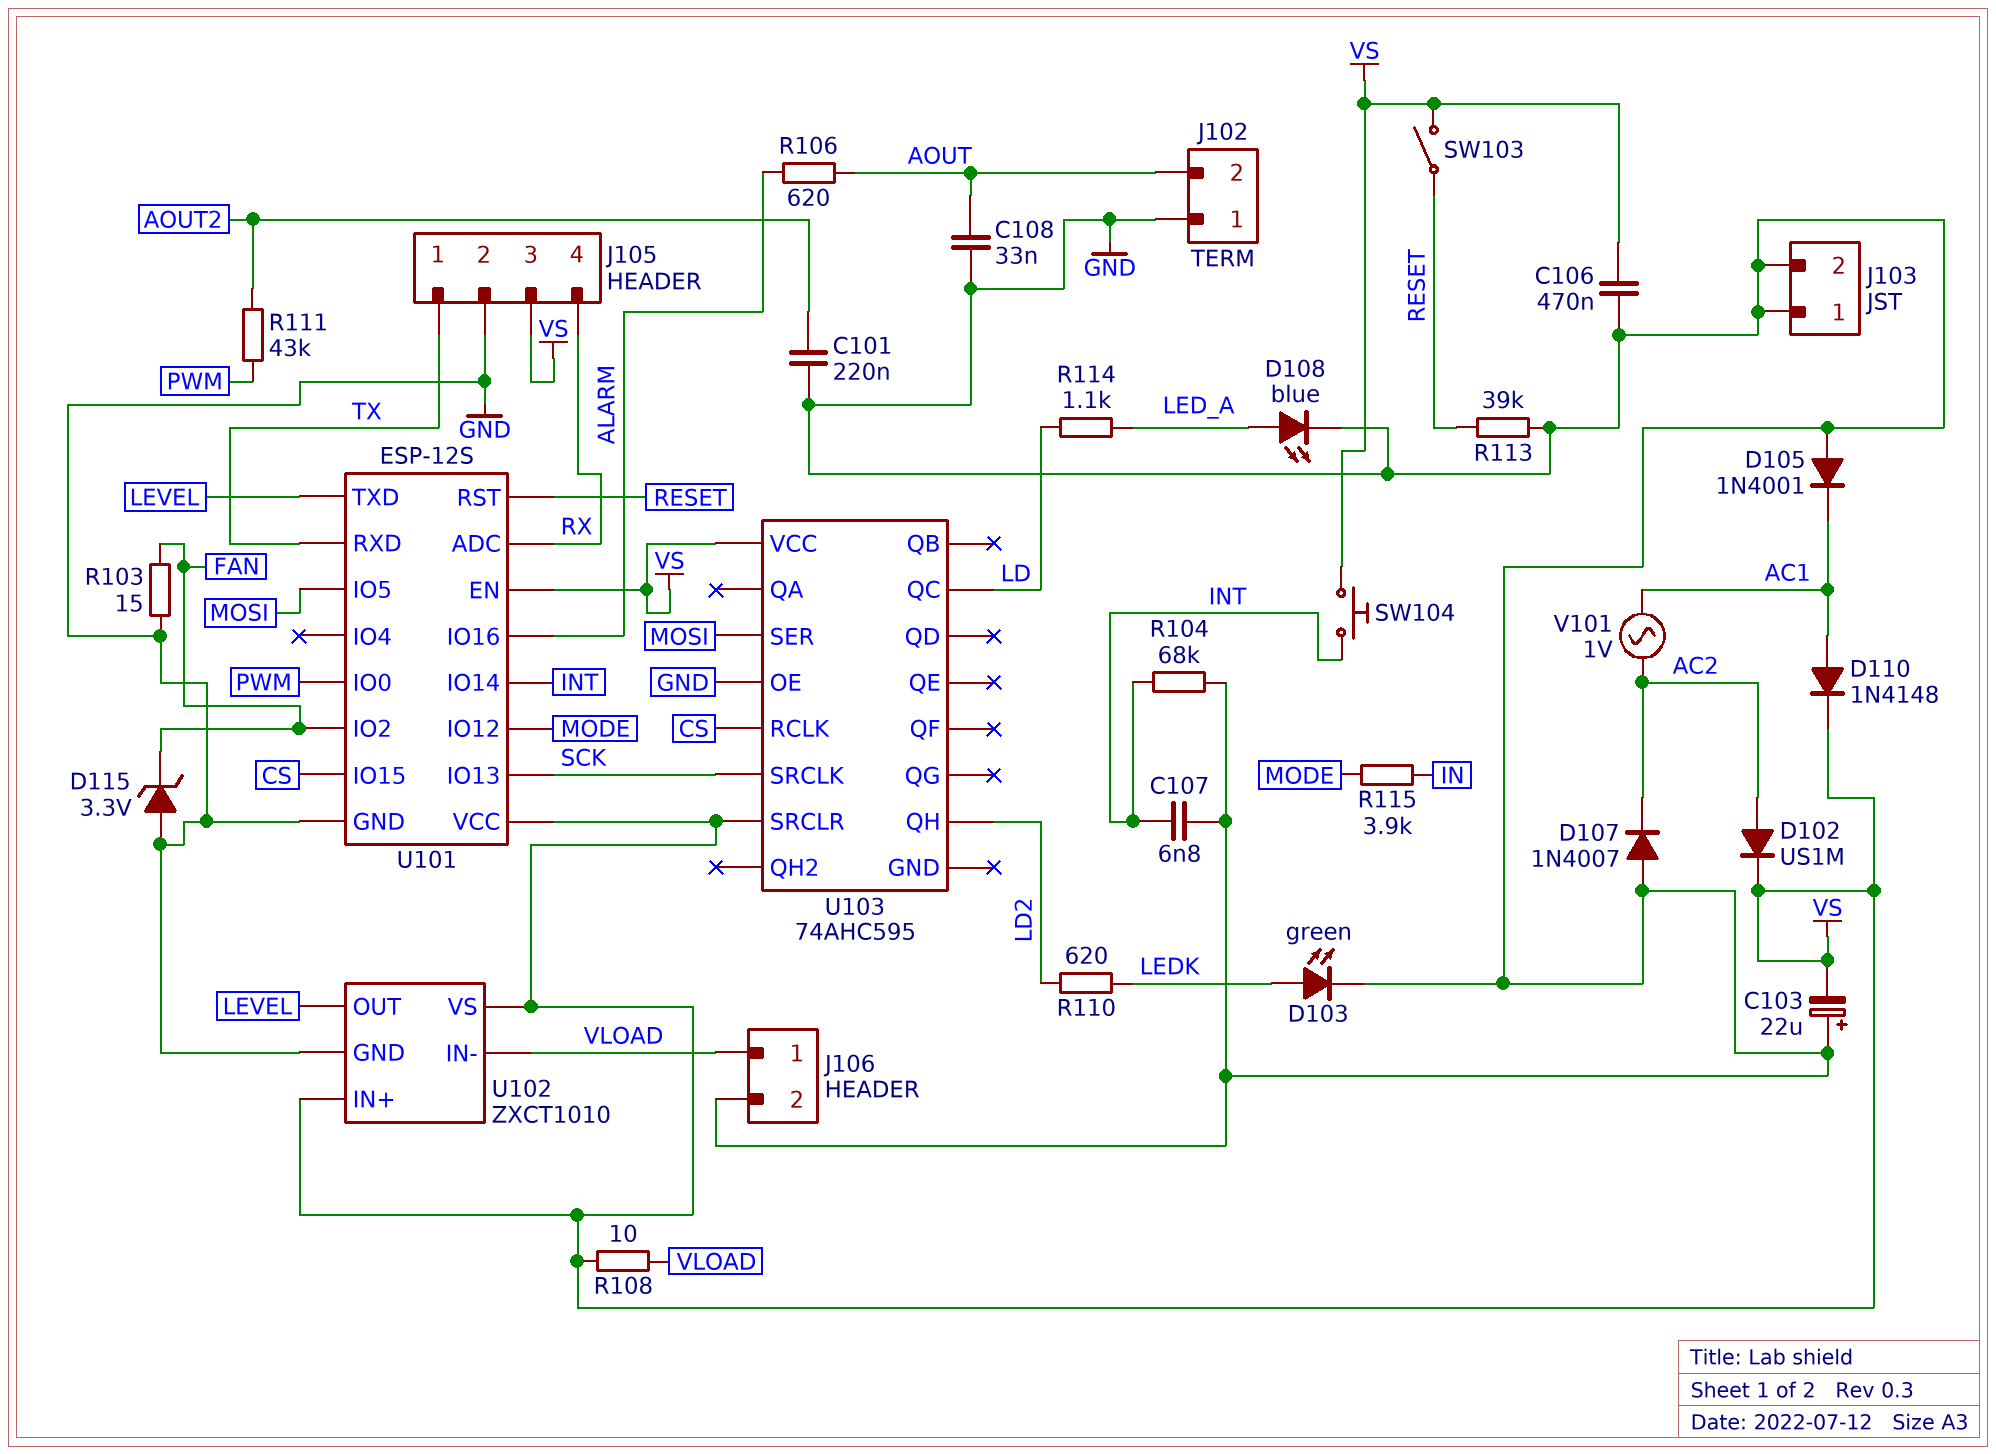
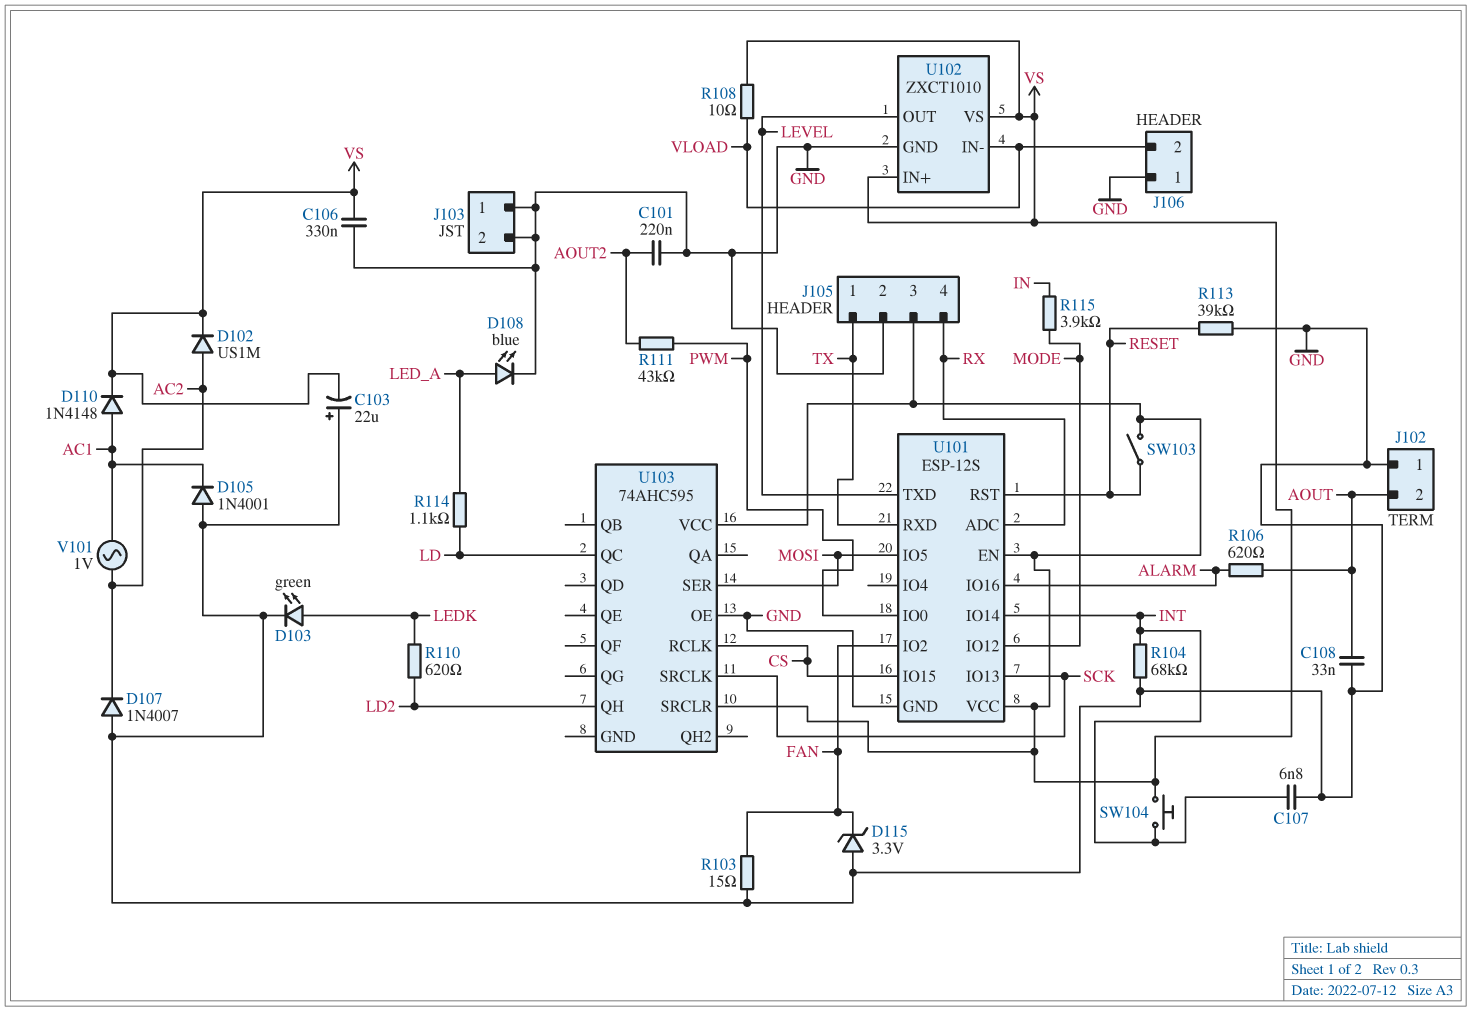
C106: 470nF (GND, VS) -> 330nF (GND, VS)
J106 pin 1: VLOAD -> GND
J106 pin 2: GND -> VLOAD

